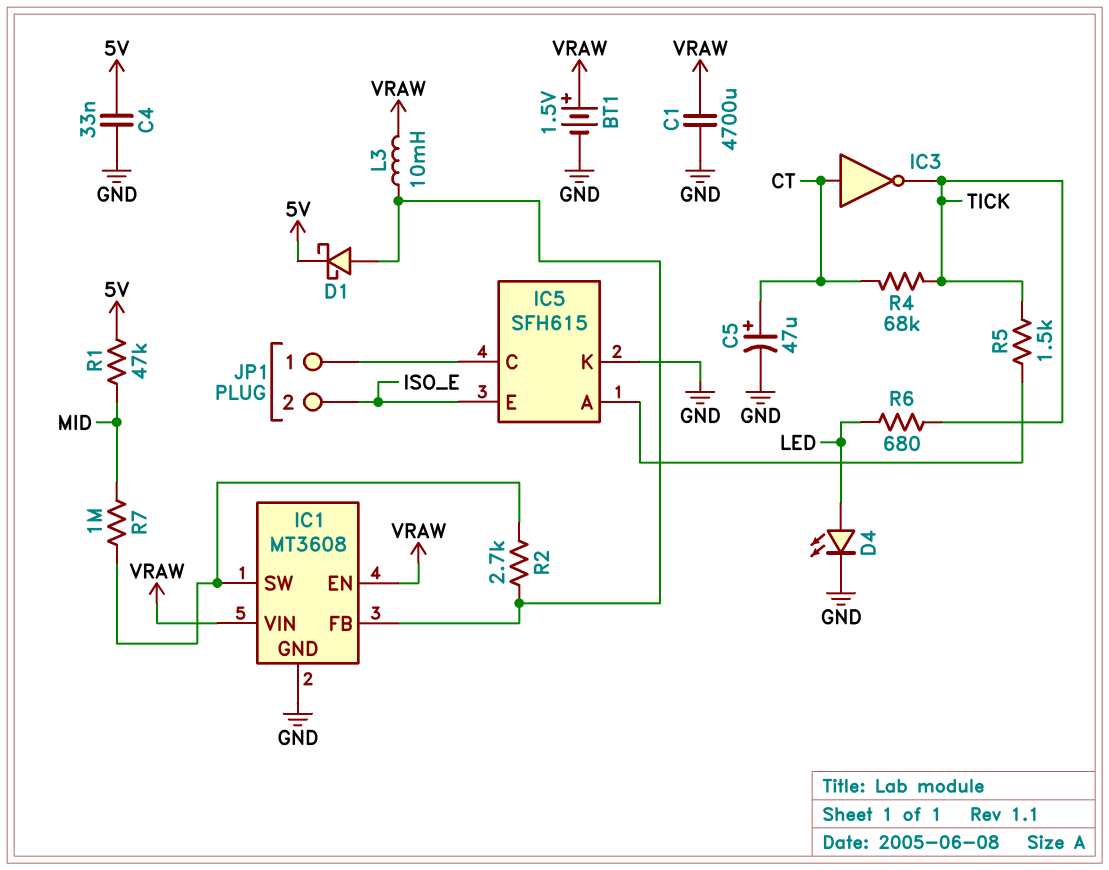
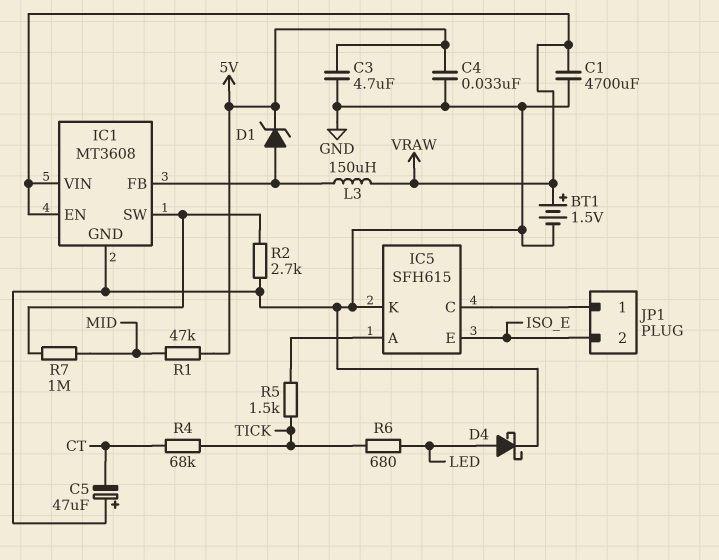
C3: none -> 4.7uF (5V, GND)
C5: 47uF (plus CT, minus GND) -> 47uF (plus GND, minus CT)
D1: schottky (A IC1/FB, K 5V) -> zener (A IC1/FB, K 5V)
D4: LED (A LED, K GND) -> schottky (A LED, K GND)
IC3: NOT (in CT, out TICK) -> none
L3: 10mH (IC1/FB, VRAW) -> 150uH (IC1/FB, VRAW)
R2: 2.7k (IC1/FB, IC1/SW) -> 2.7k (GND, IC1/SW)

